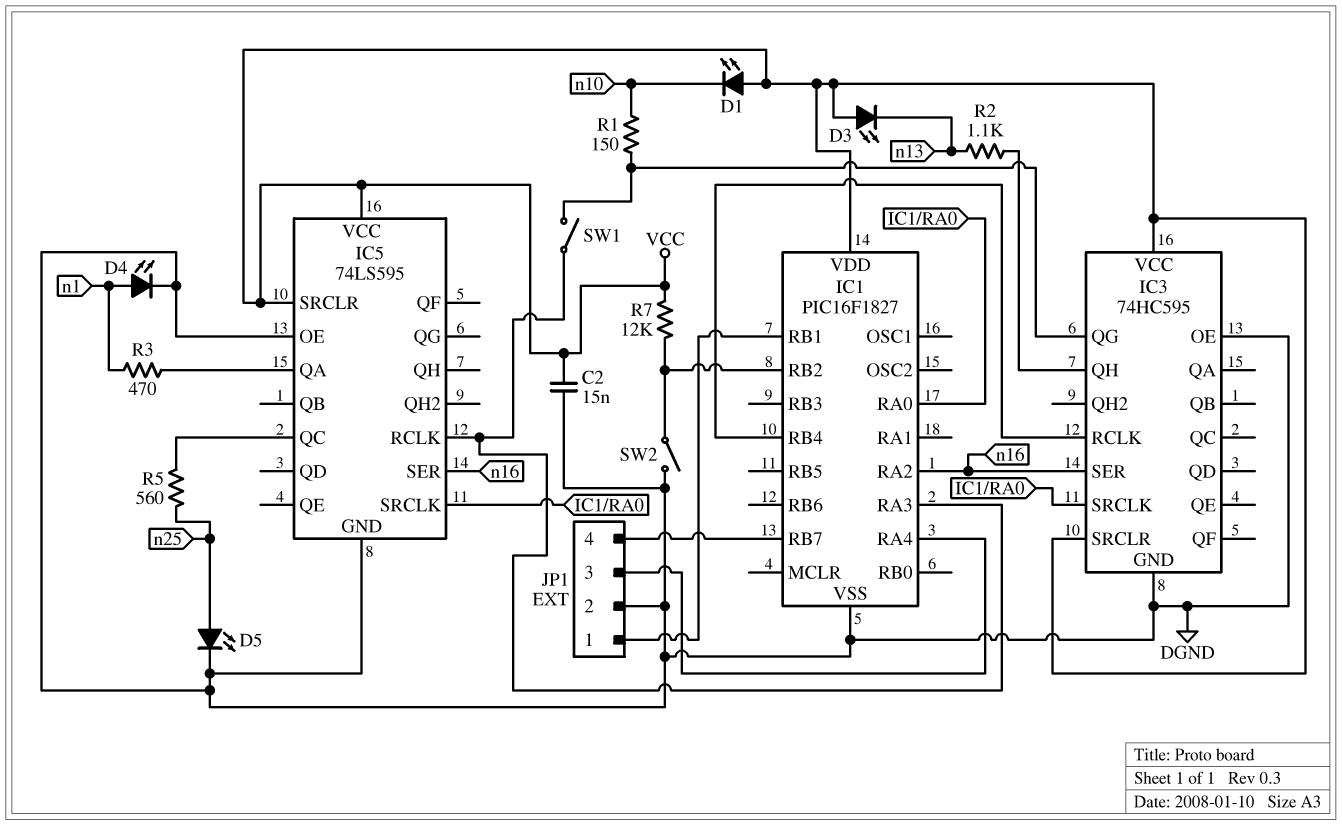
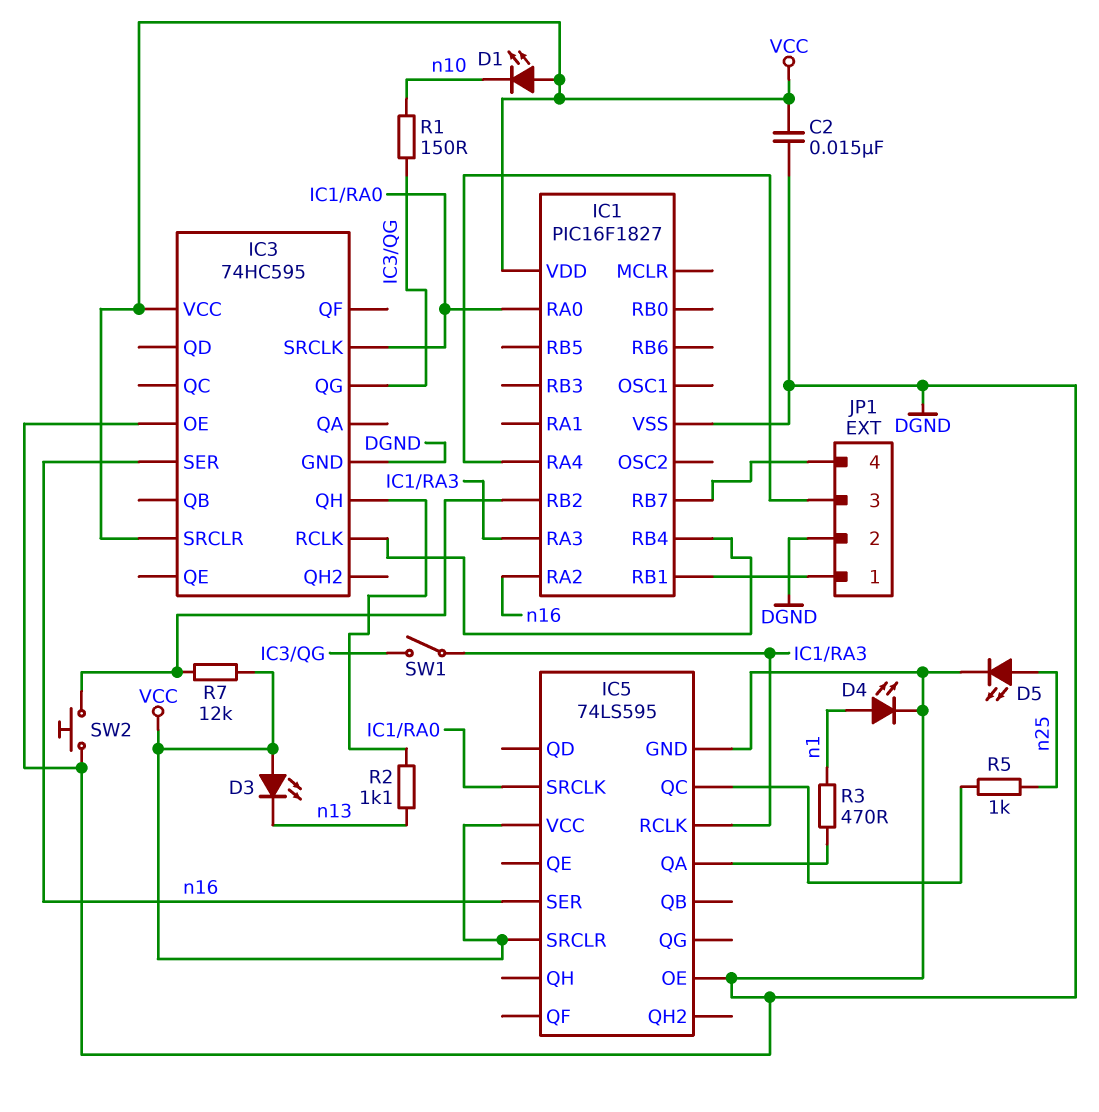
R5: 560 (IC5/QC, n25) -> 1k (IC5/QC, n25)
SW2: switch (DGND, IC1/RB2) -> button (DGND, IC1/RB2)

